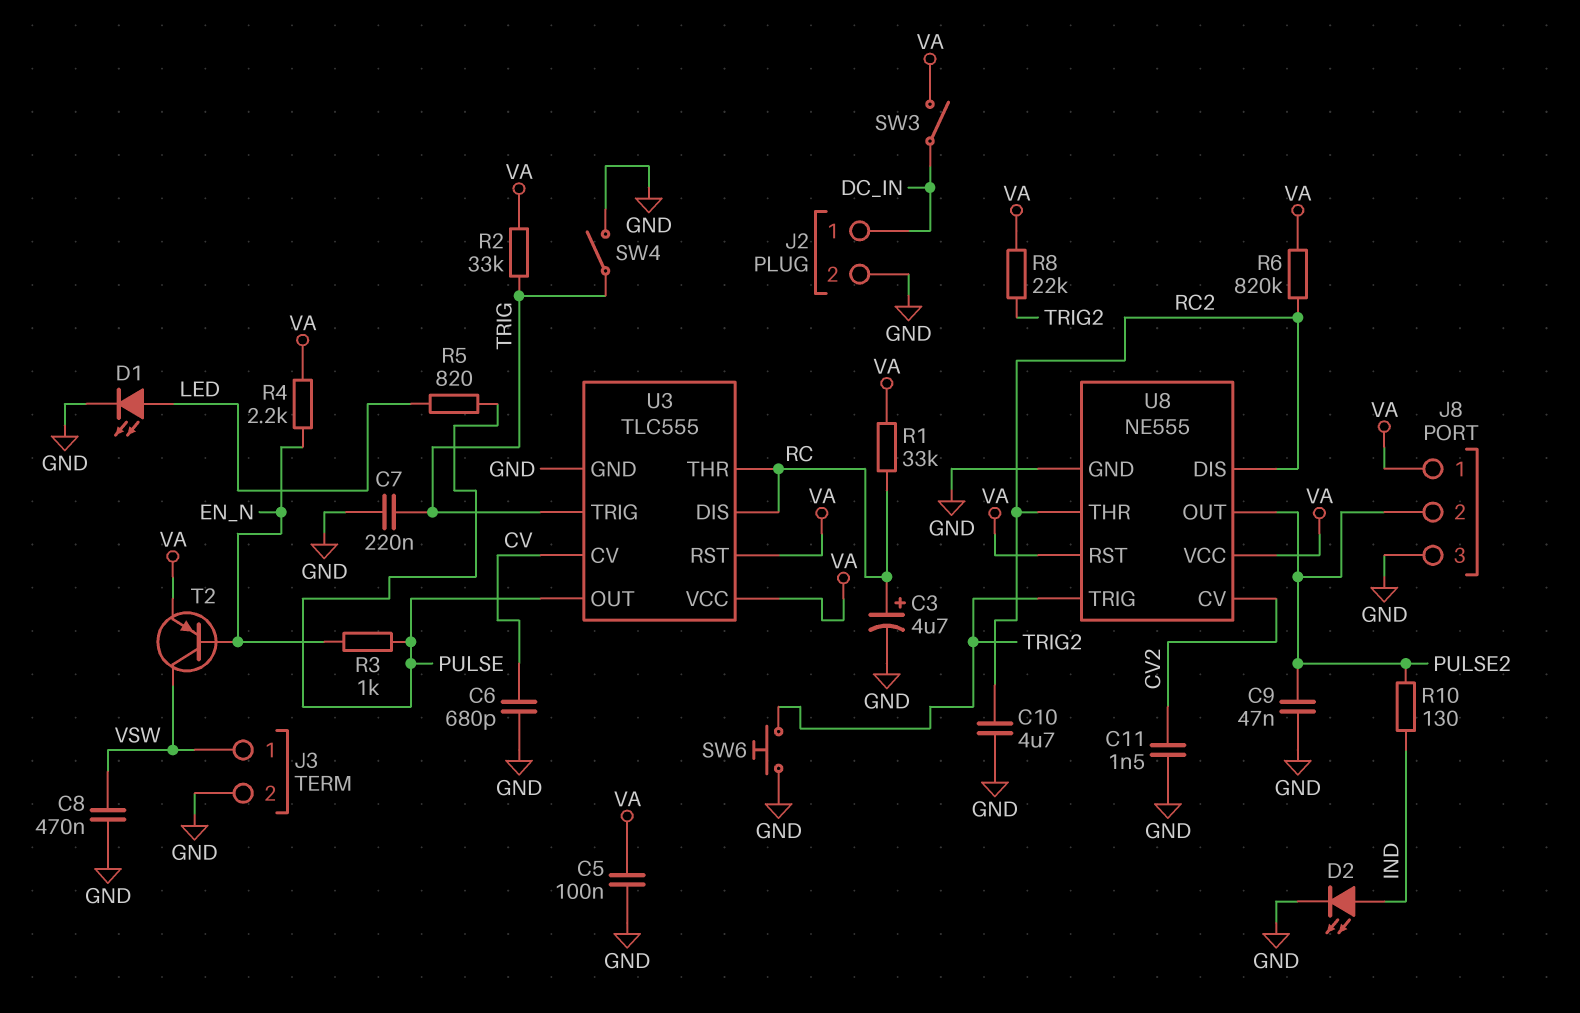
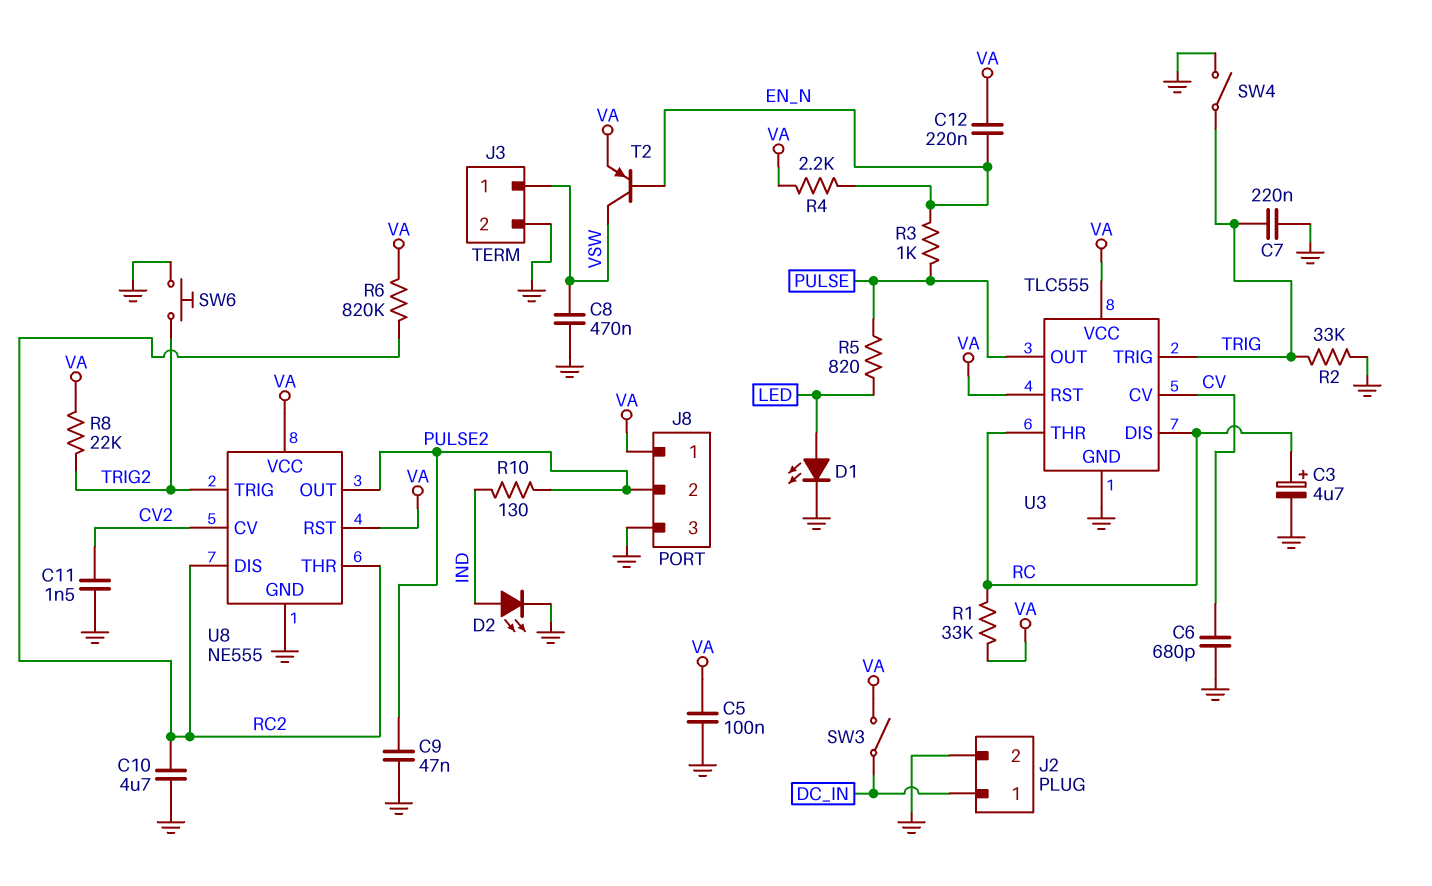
C12: none -> 220nF (EN_N, VA)
R2: 33k (TRIG, VA) -> 33k (GND, TRIG)

